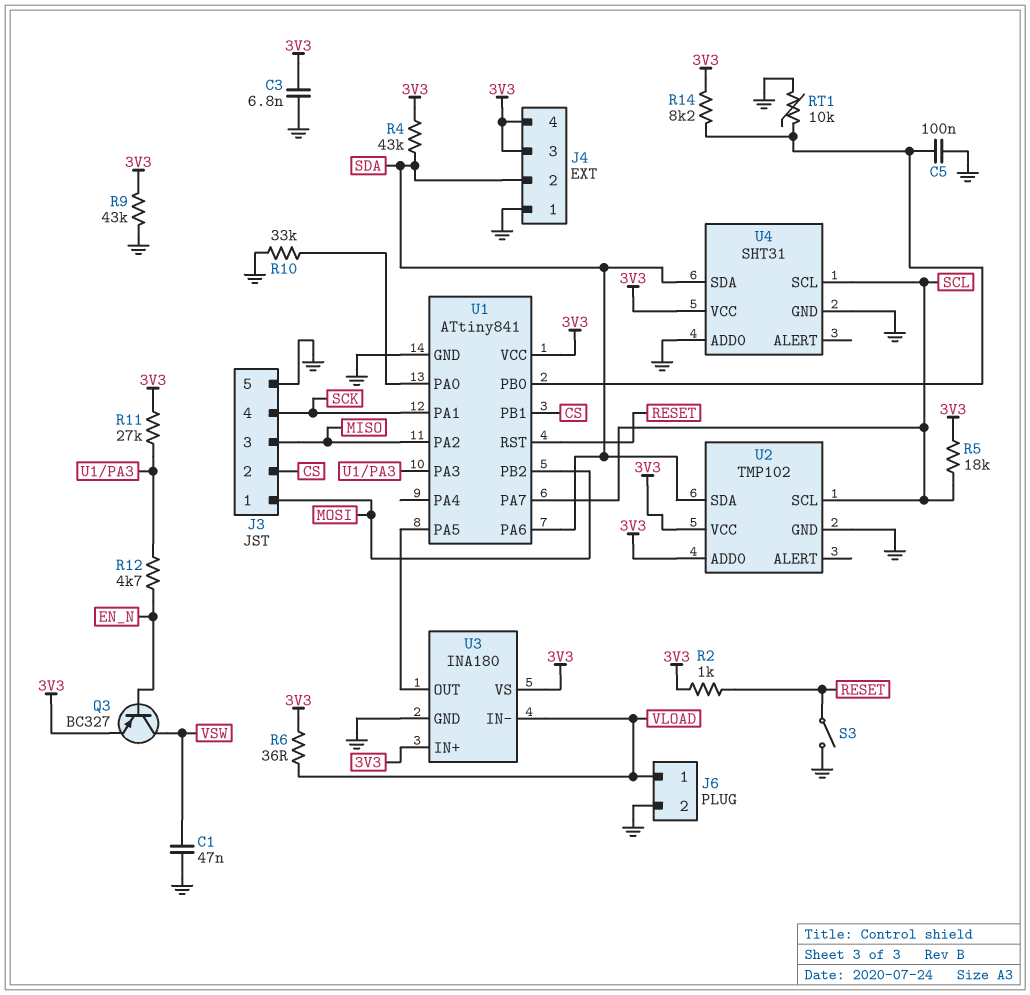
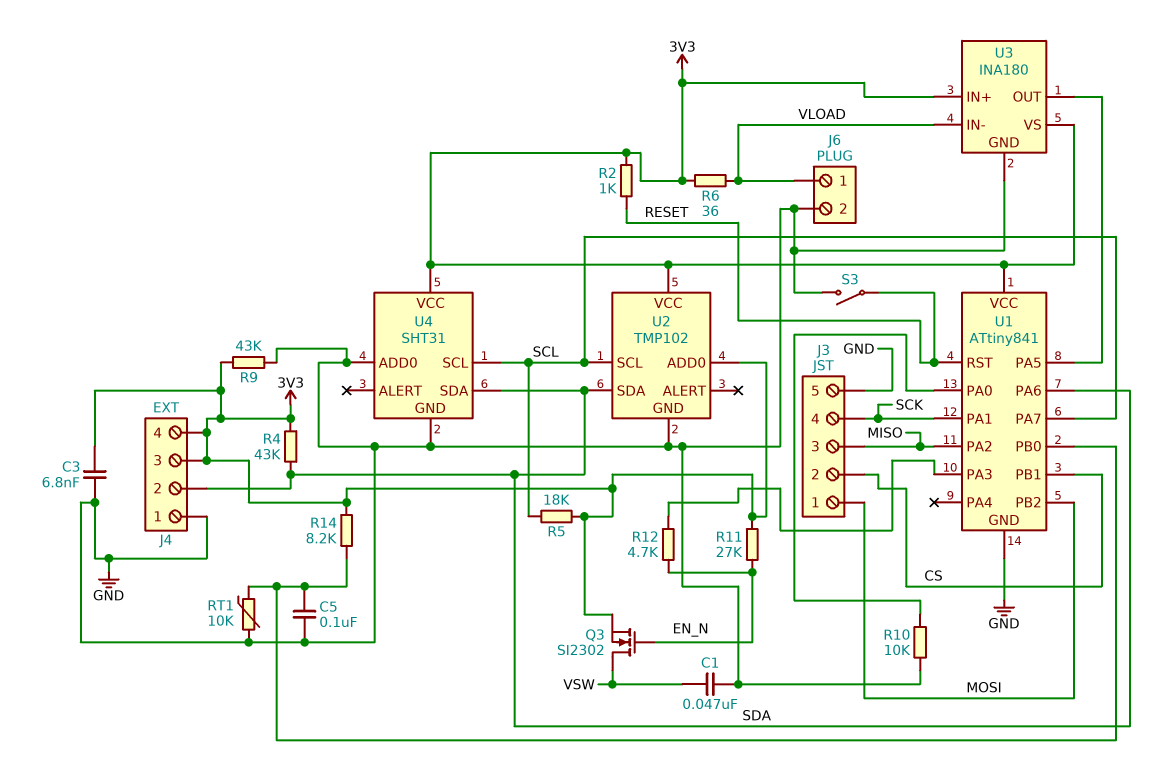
Q3: PNP BC327 (B EN_N, C VSW, E 3V3) -> NMOS SI2302 (G EN_N, D VSW, S 3V3)
R10: 33k (GND, U1/PA0) -> 10k (GND, U1/PA0)
R11: 27k (3V3, U1/PA3) -> 27k (3V3, EN_N)

